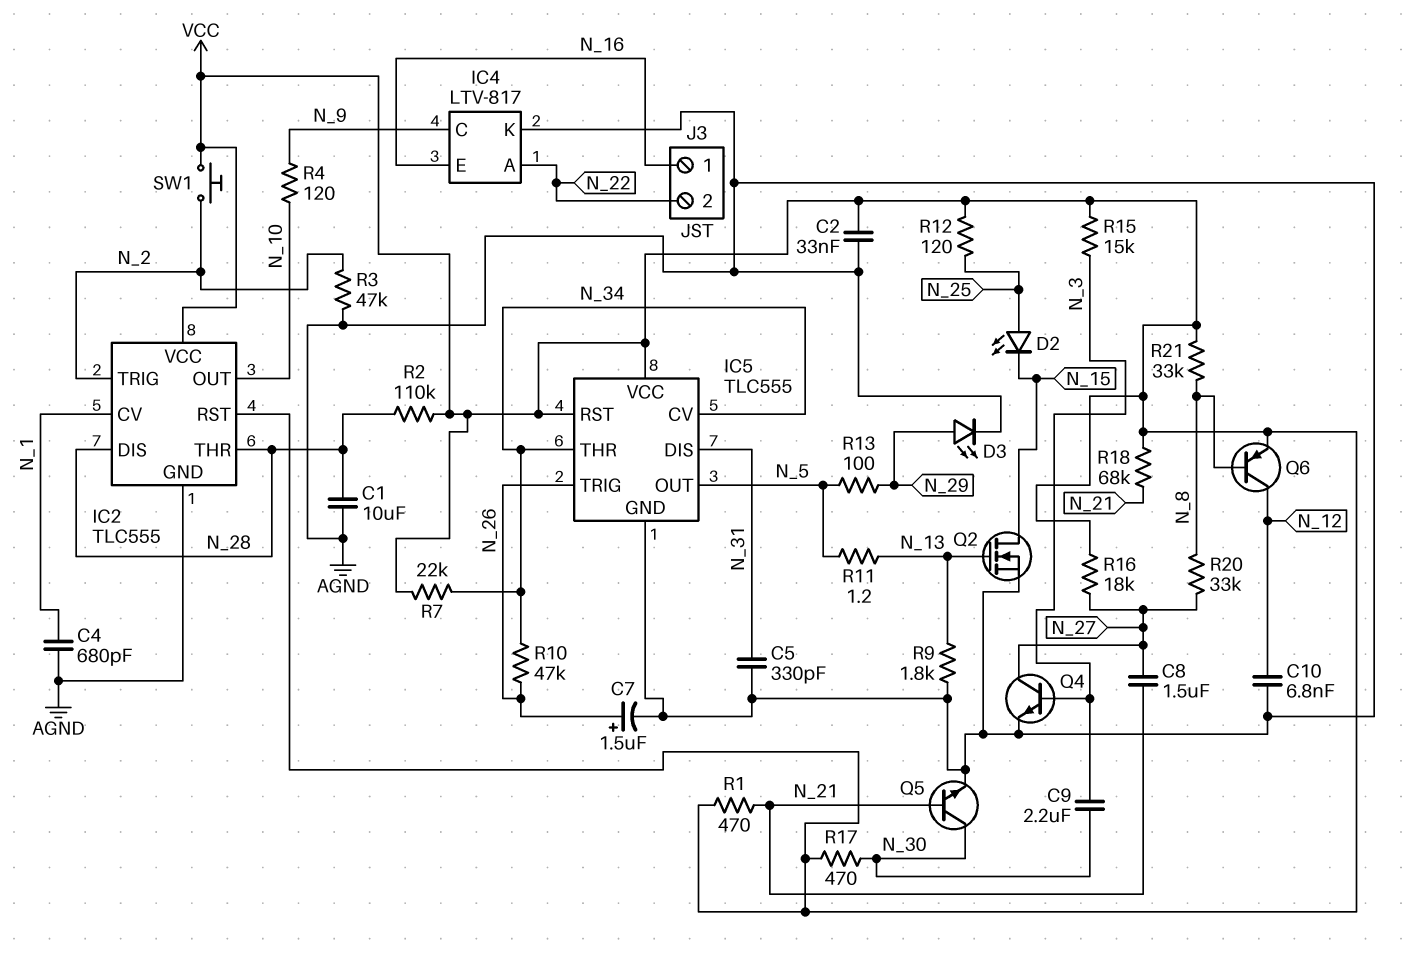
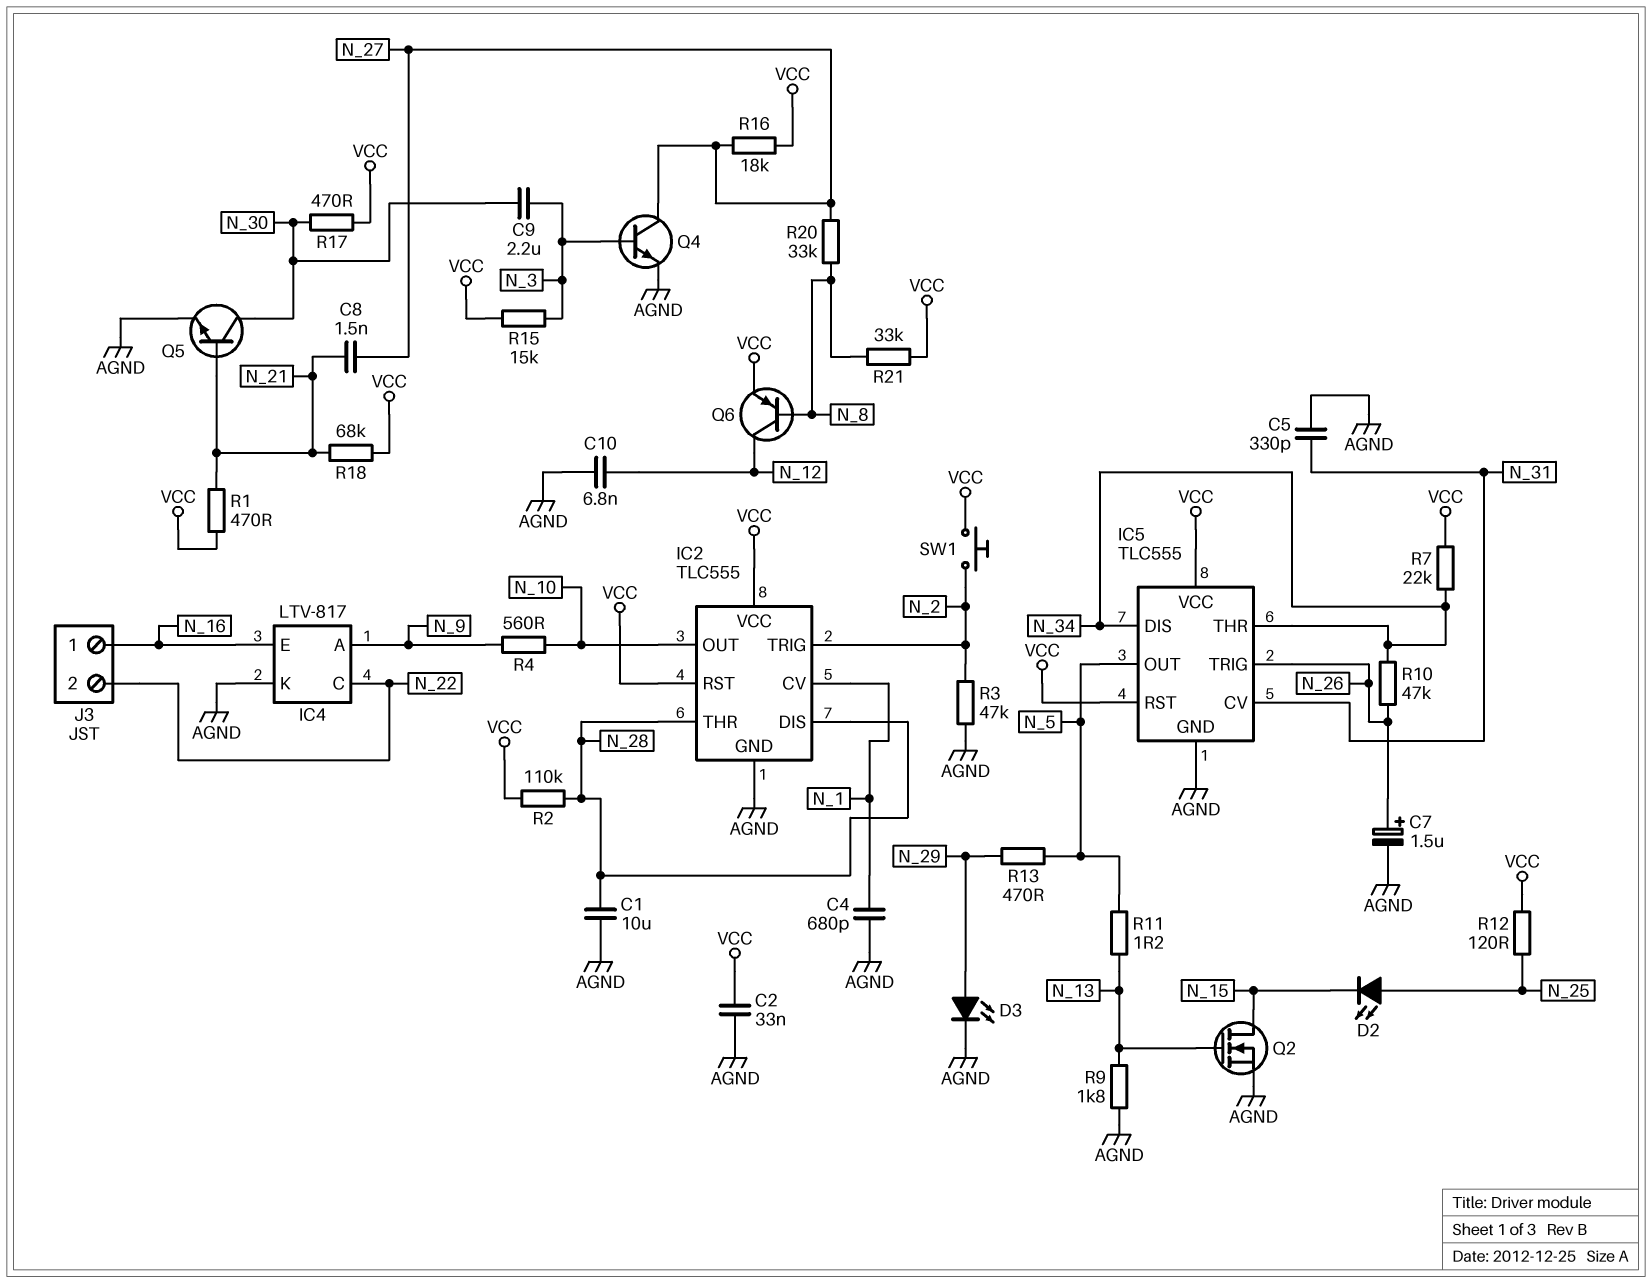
C8: 1.5uF (N_21, N_27) -> 1.5nF (N_21, N_27)
IC4 pin A: N_22 -> N_9
IC4 pin C: N_9 -> N_22
IC5 pin CV: N_34 -> N_31
IC5 pin DIS: N_31 -> N_34
R4: 120 (N_9, N_10) -> 560 (N_9, N_10)
R13: 100 (N_5, N_29) -> 470 (N_5, N_29)

